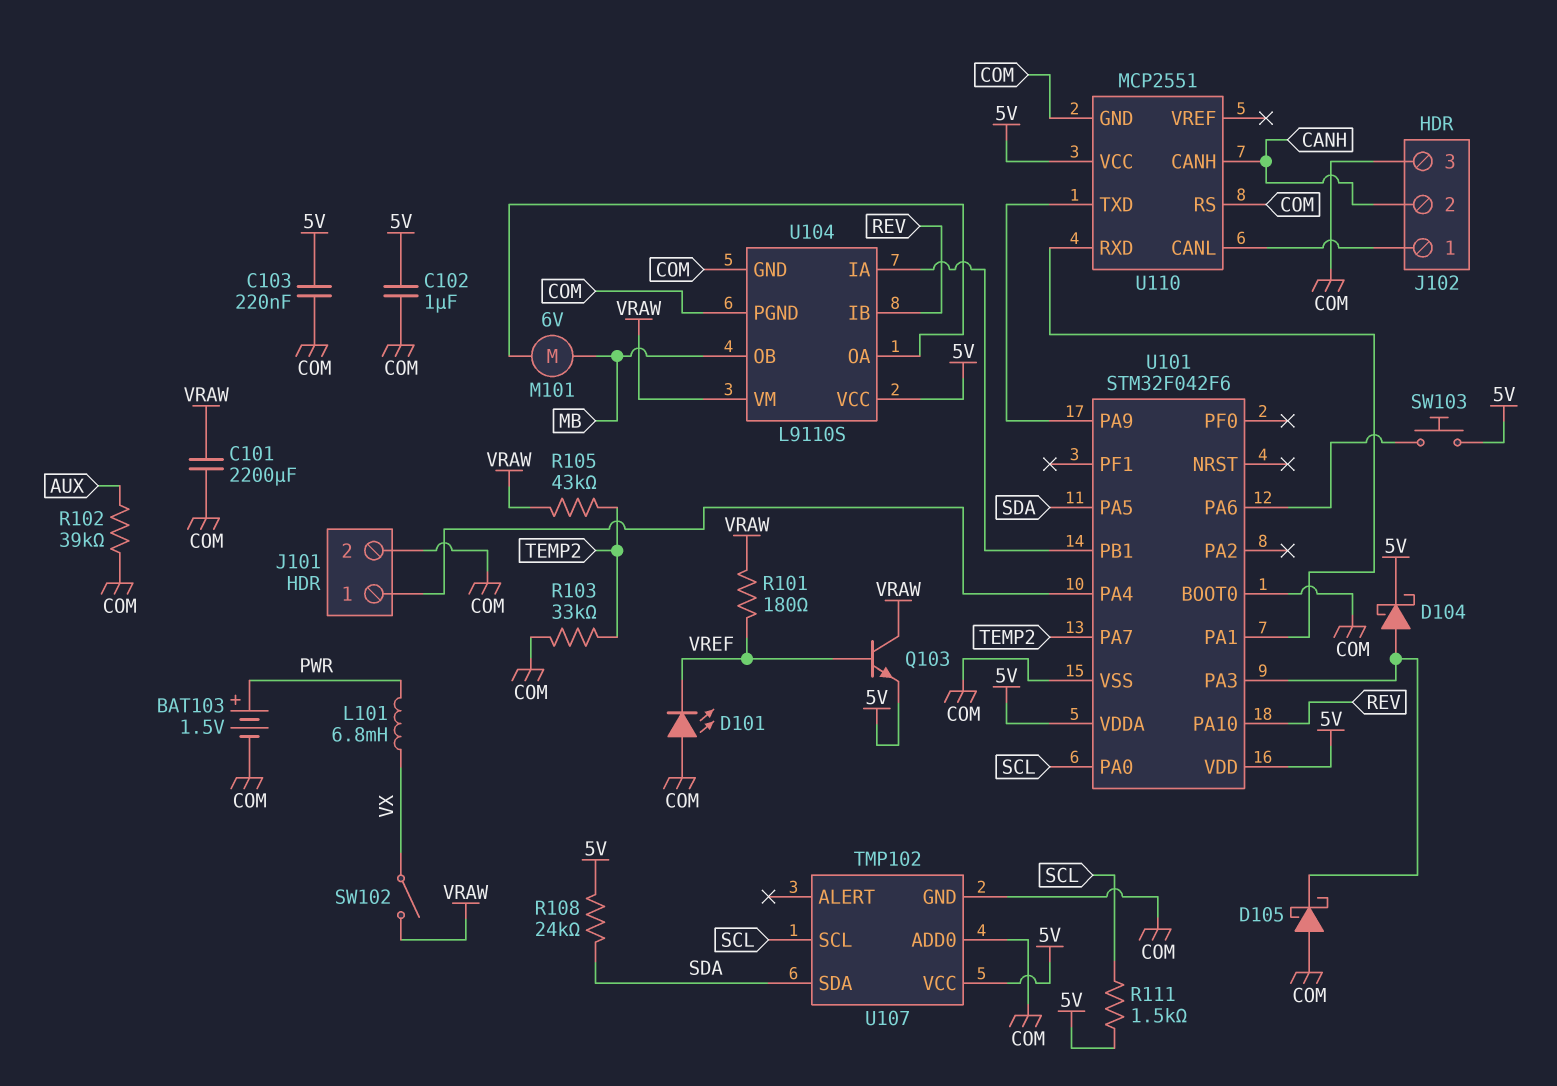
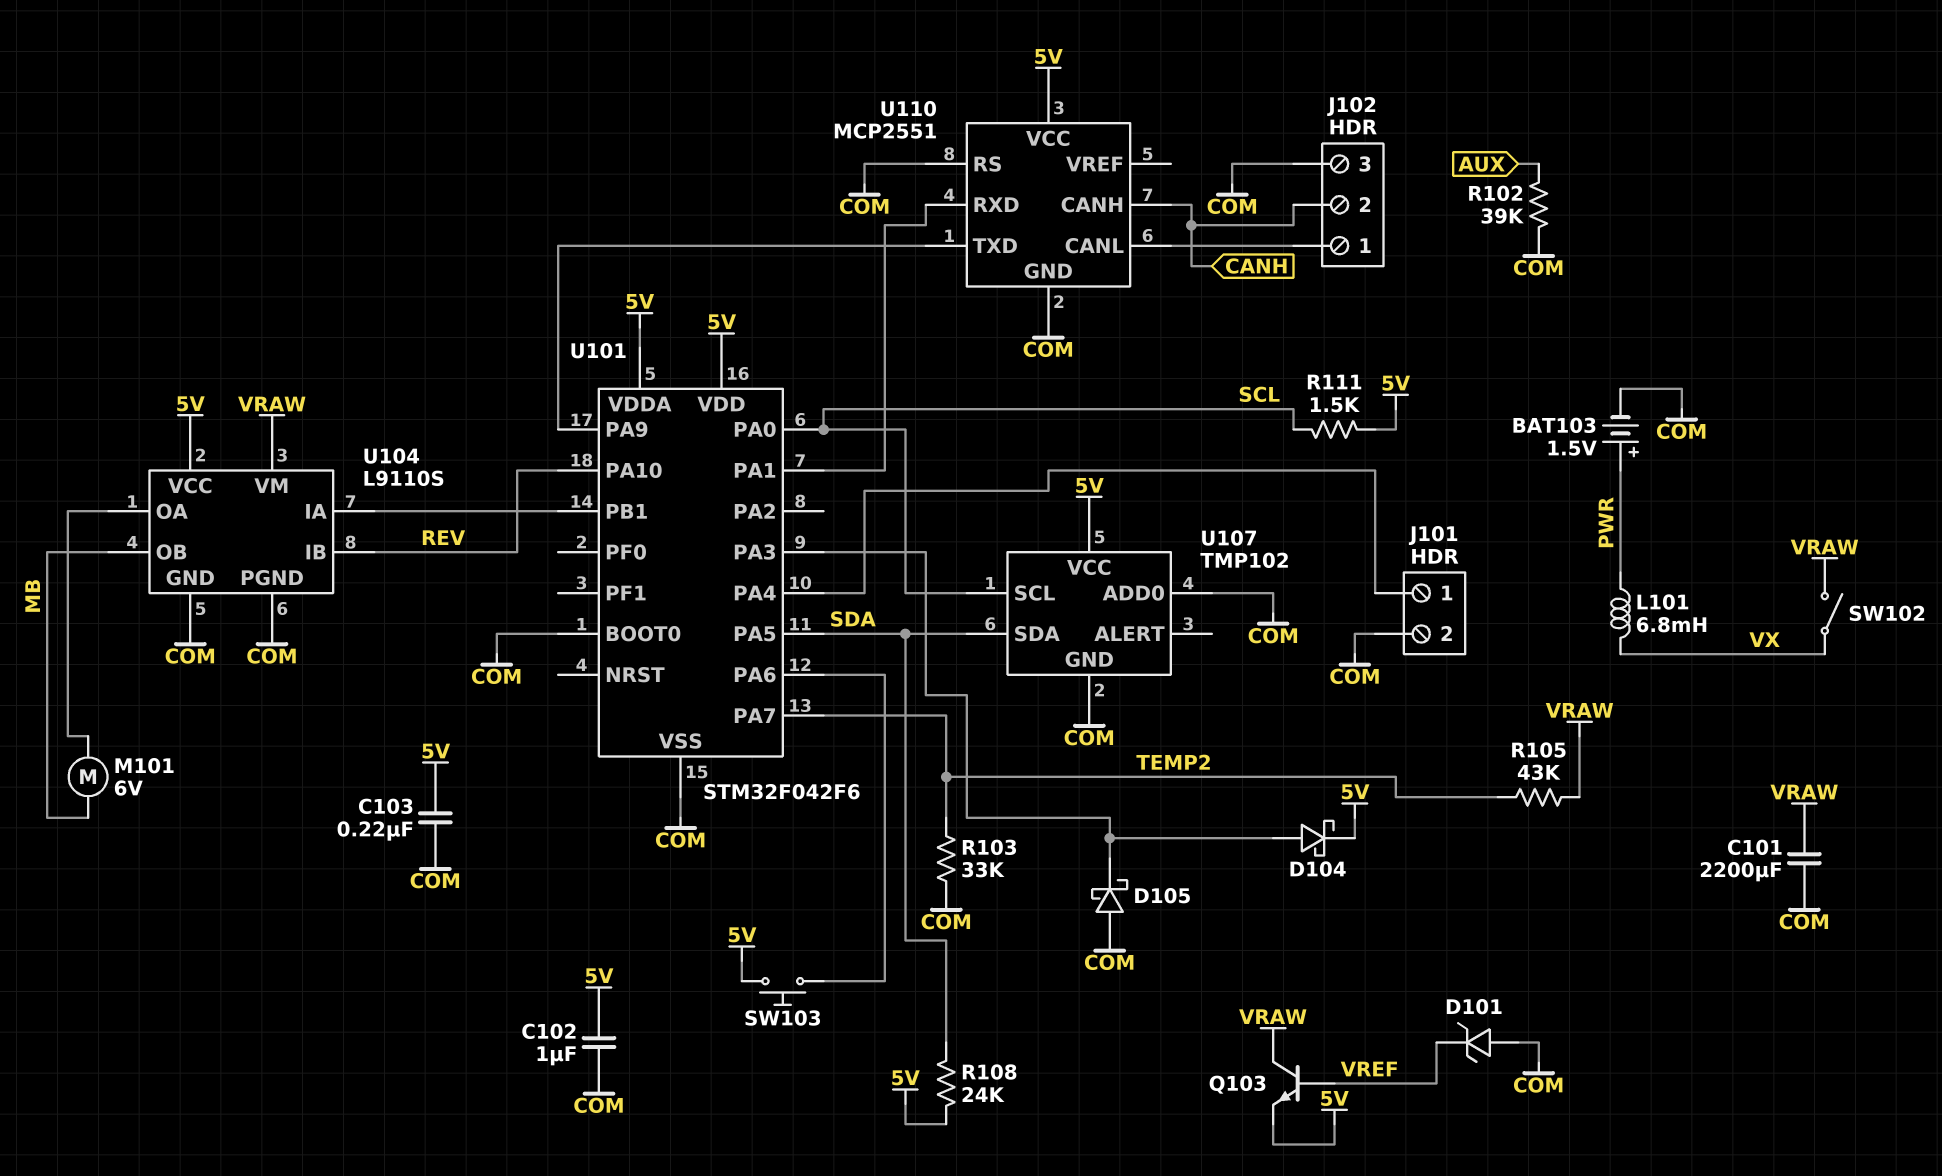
D101: LED (A COM, K VREF) -> zener (A COM, K VREF)
R101: 180 (VRAW, VREF) -> none

